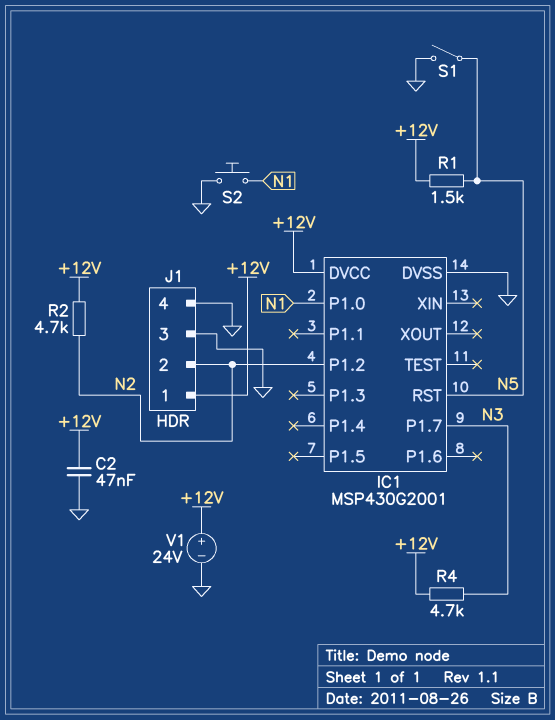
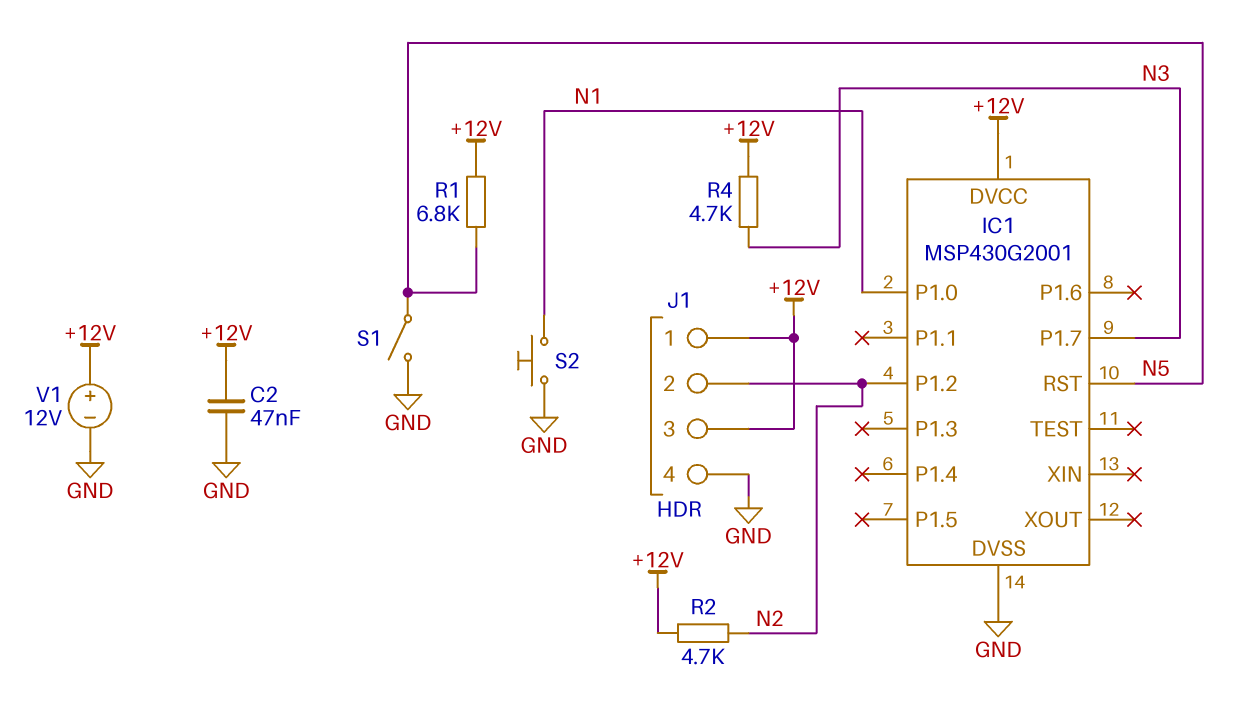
J1 pin 3: GND -> +12V
R1: 1.5k (+12V, N5) -> 6.8k (+12V, N5)
V1: 24V (plus +12V, minus GND) -> 12V (plus +12V, minus GND)

